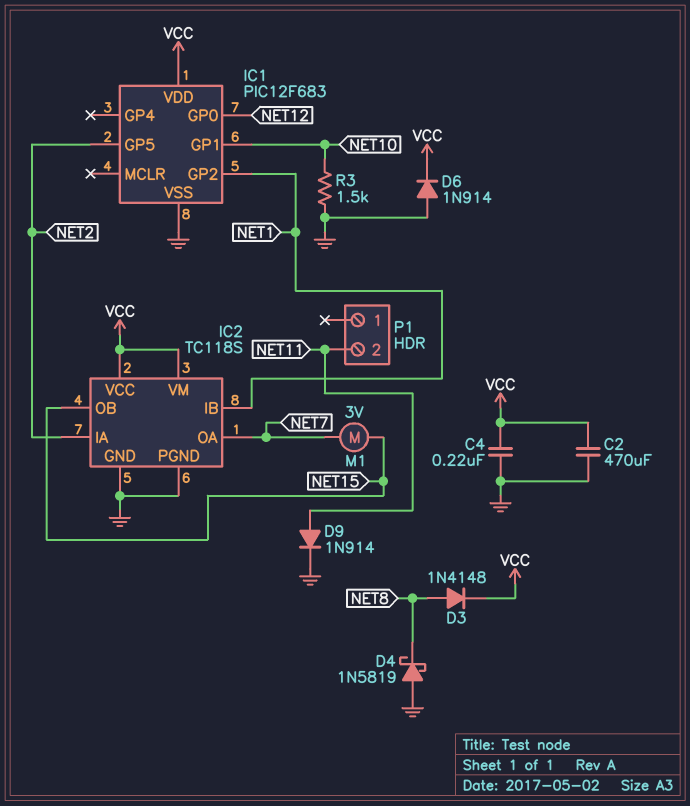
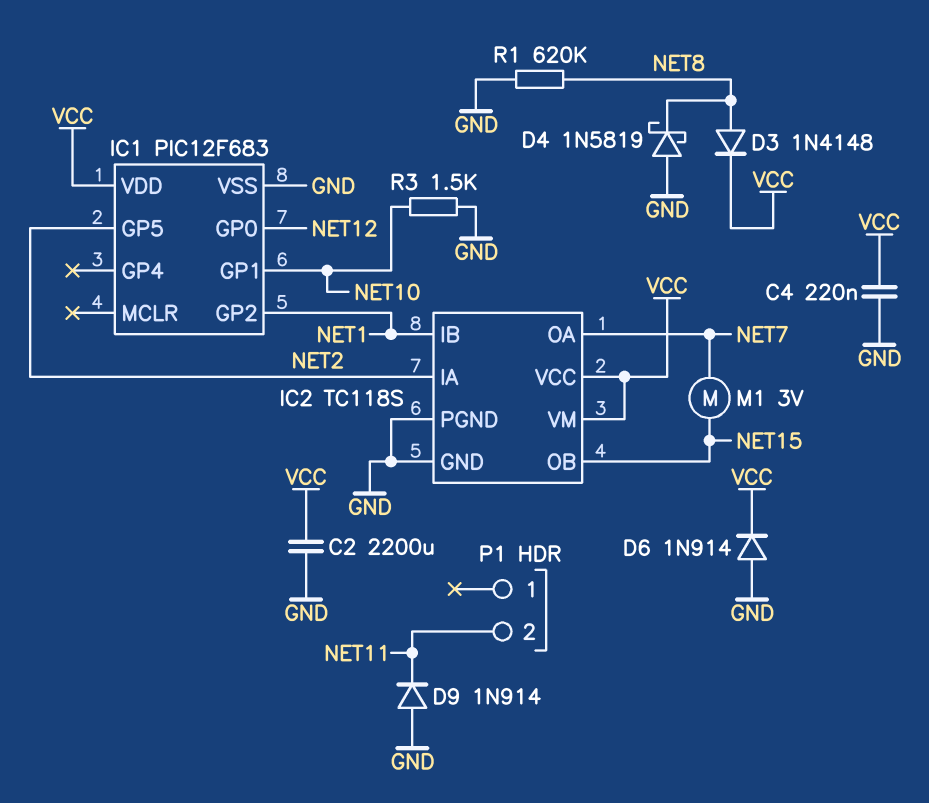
C2: 470uF (GND, VCC) -> 2200uF (GND, VCC)
D9: diode 1N914 (A NET11, K GND) -> diode 1N914 (A GND, K NET11)
R1: none -> 620k (GND, NET8)

